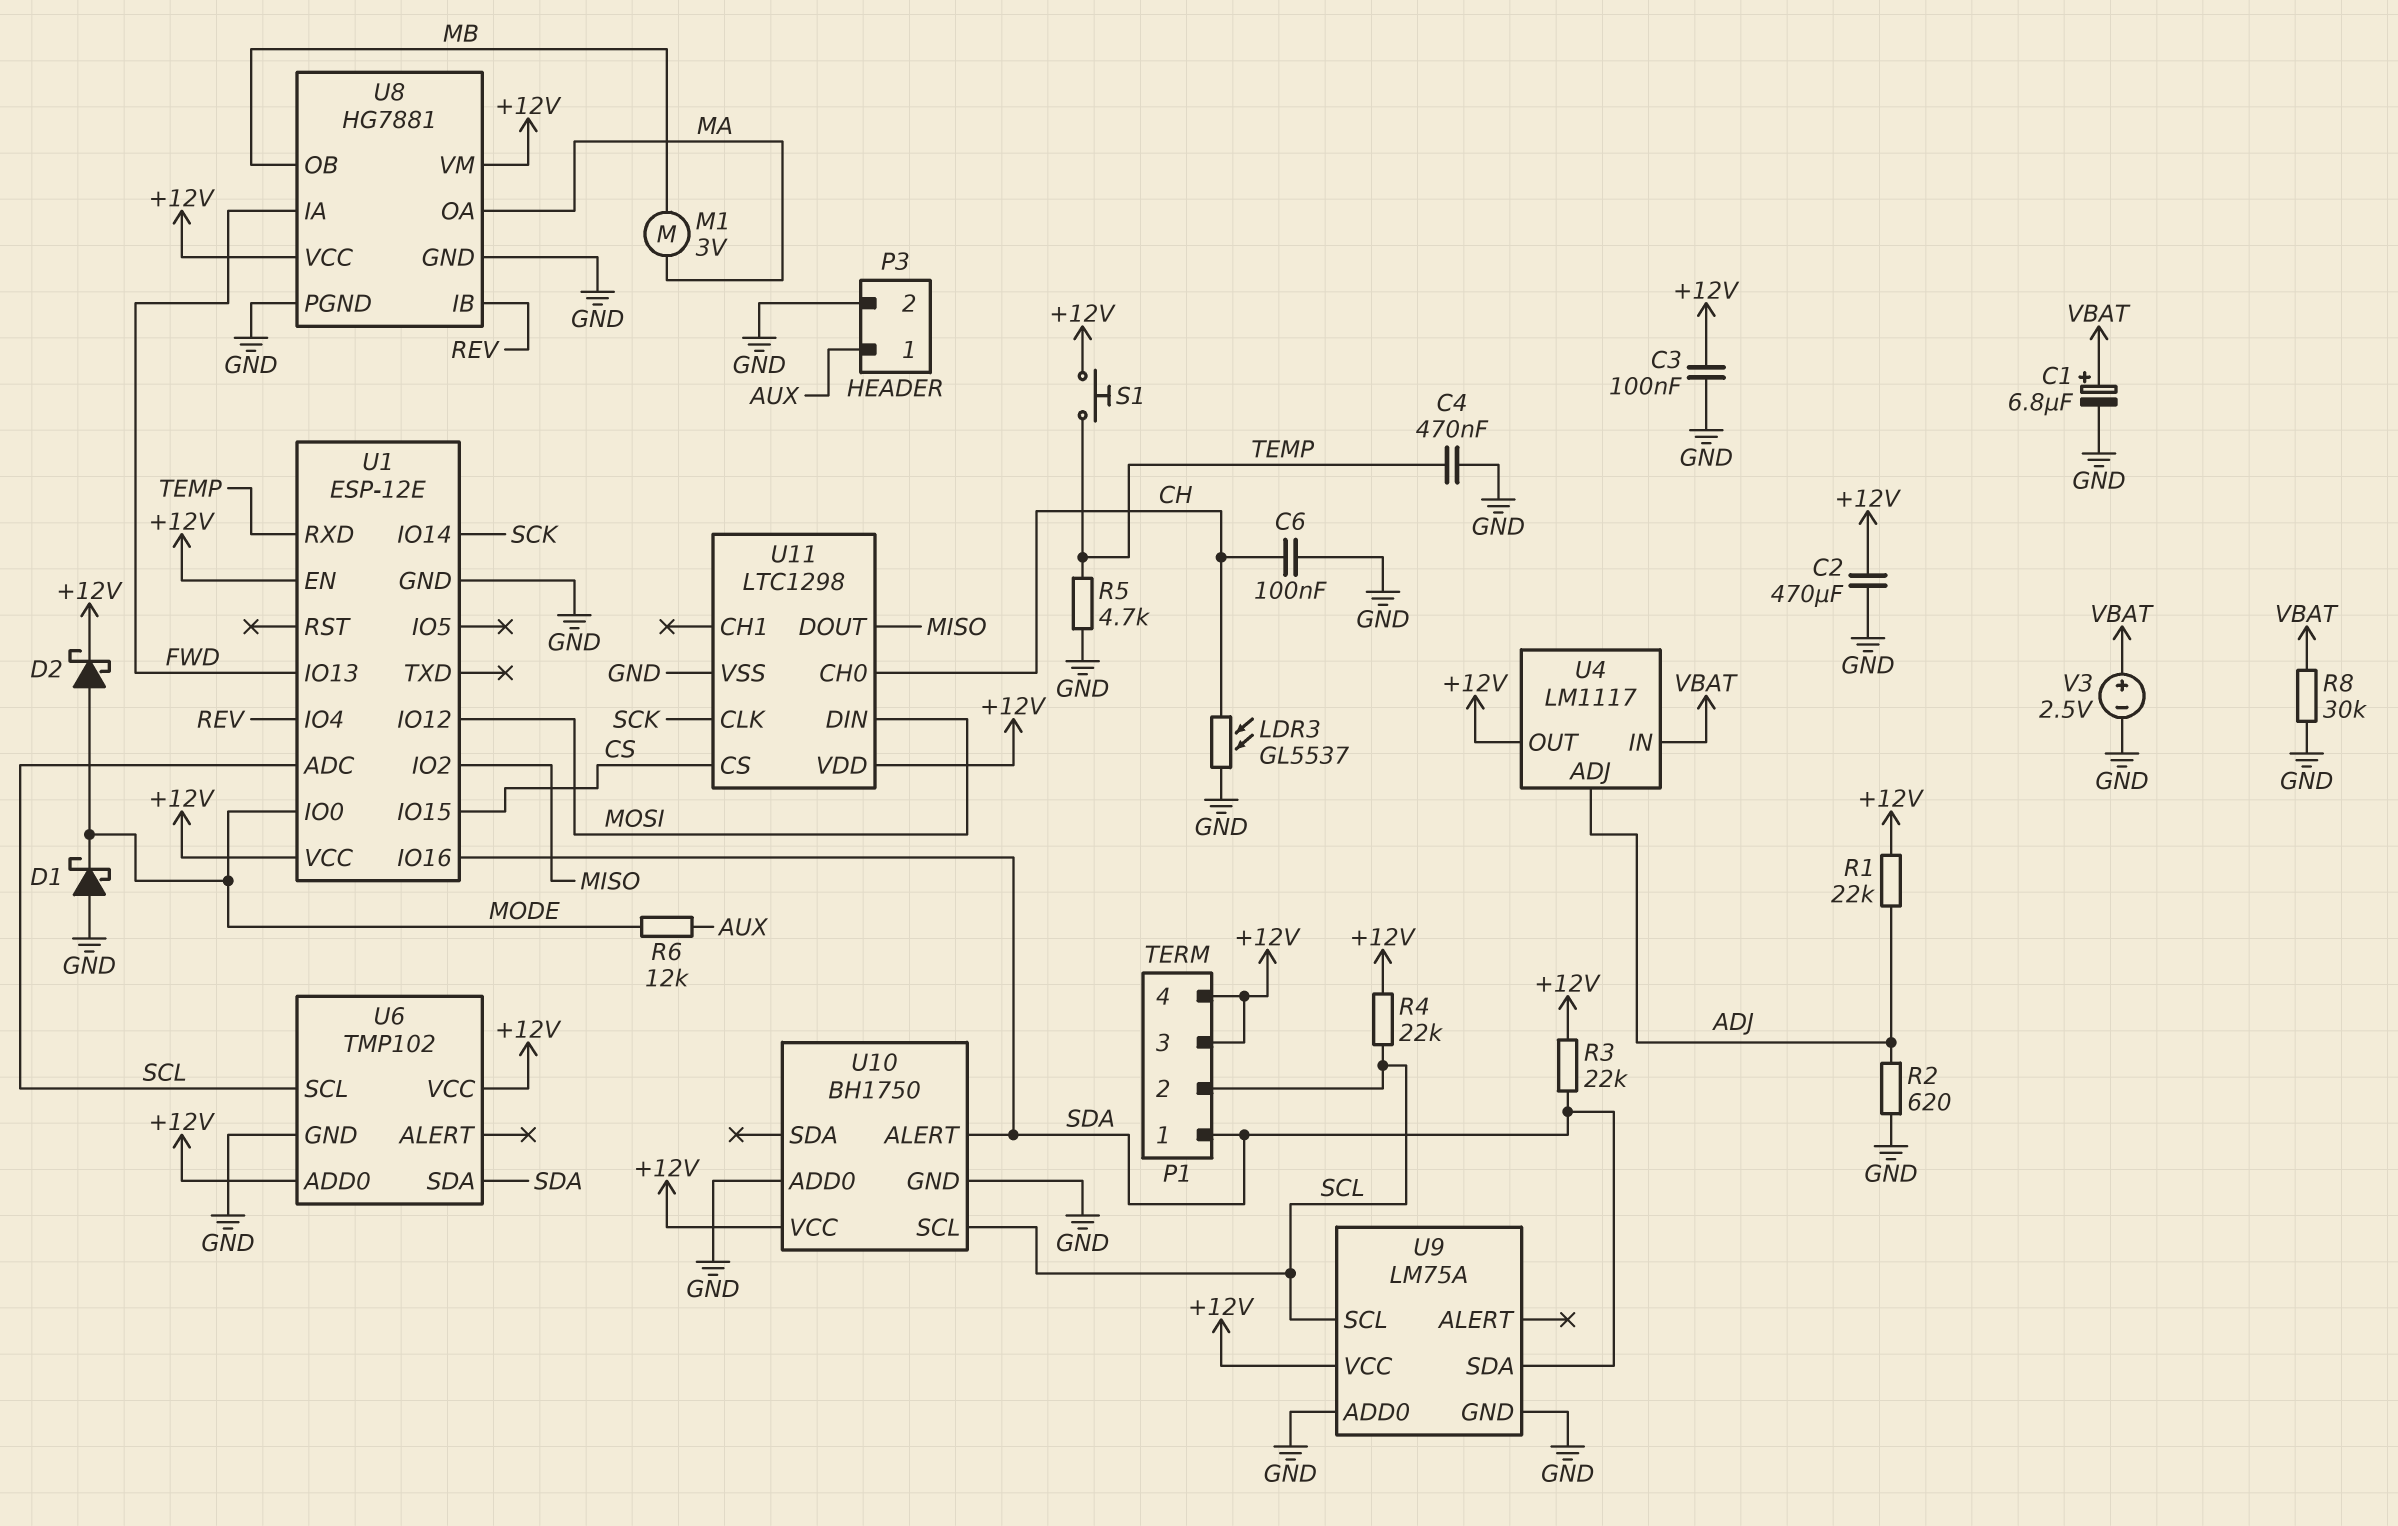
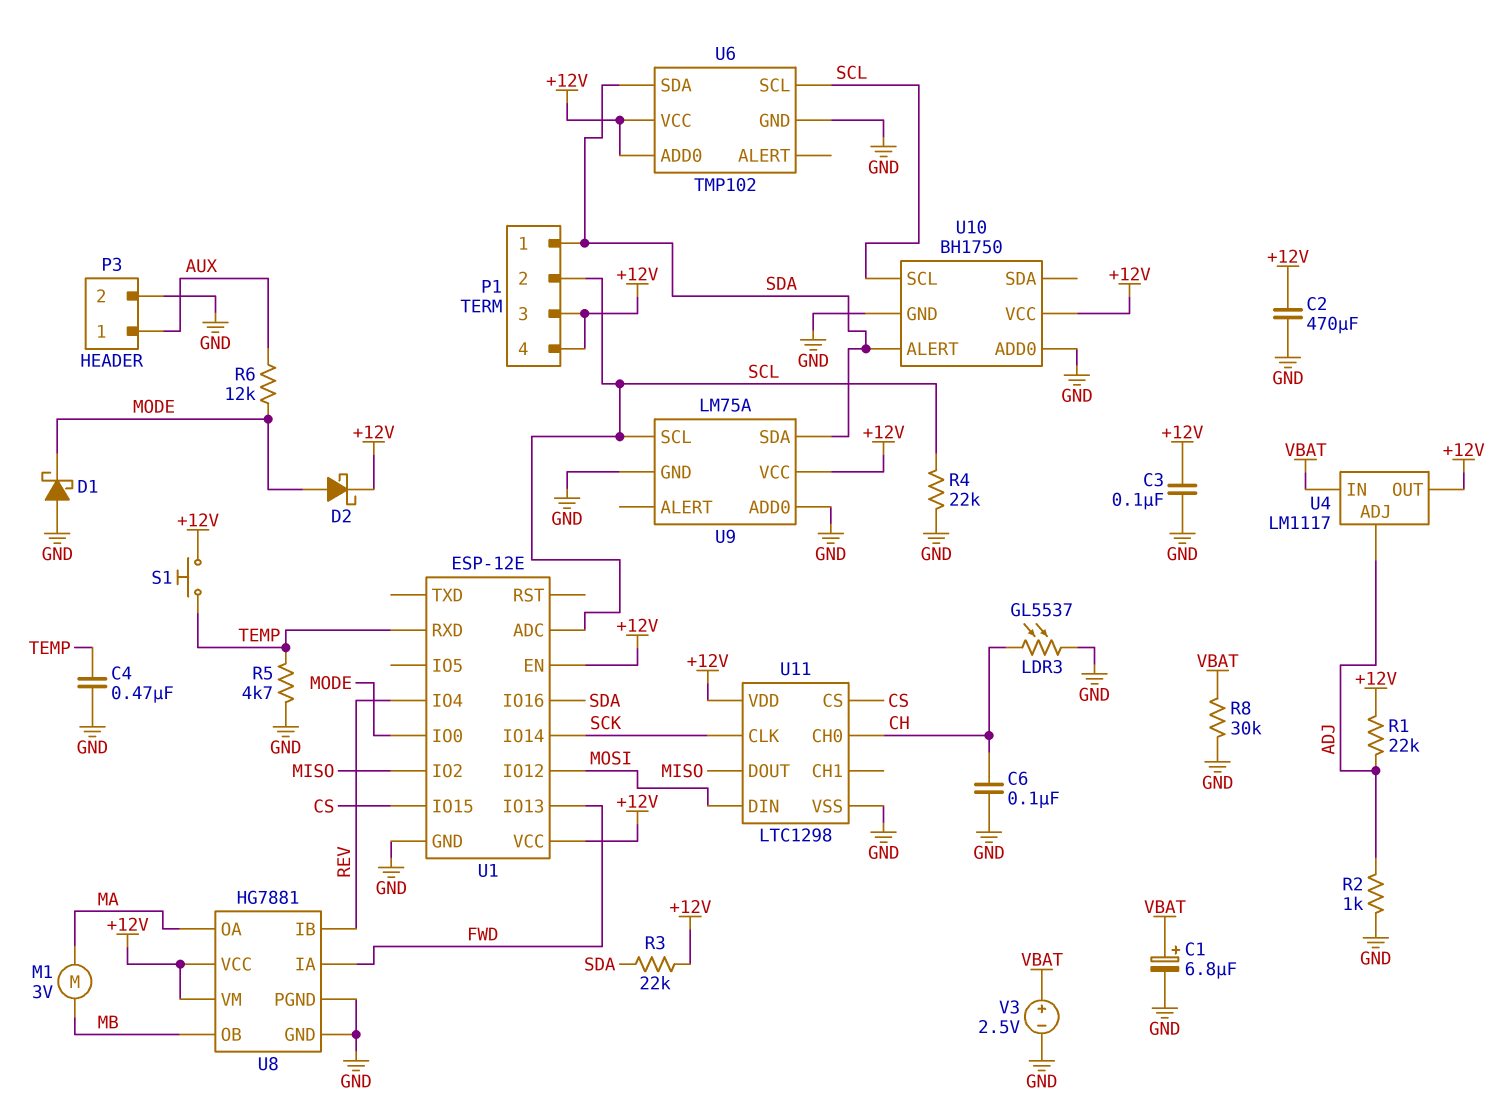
R2: 620 (ADJ, GND) -> 1k (ADJ, GND)
R4: 22k (+12V, SCL) -> 22k (GND, SCL)

